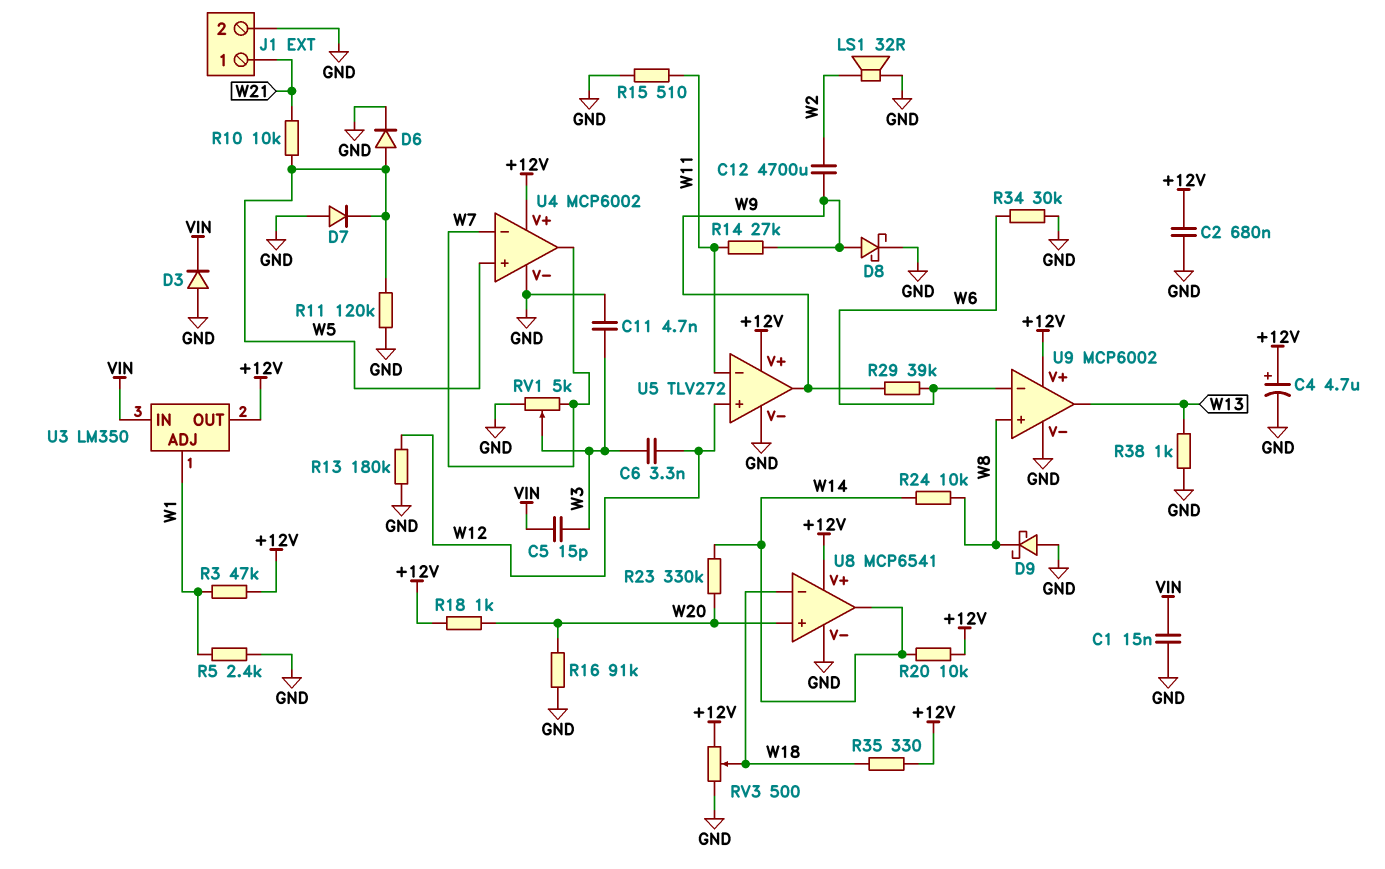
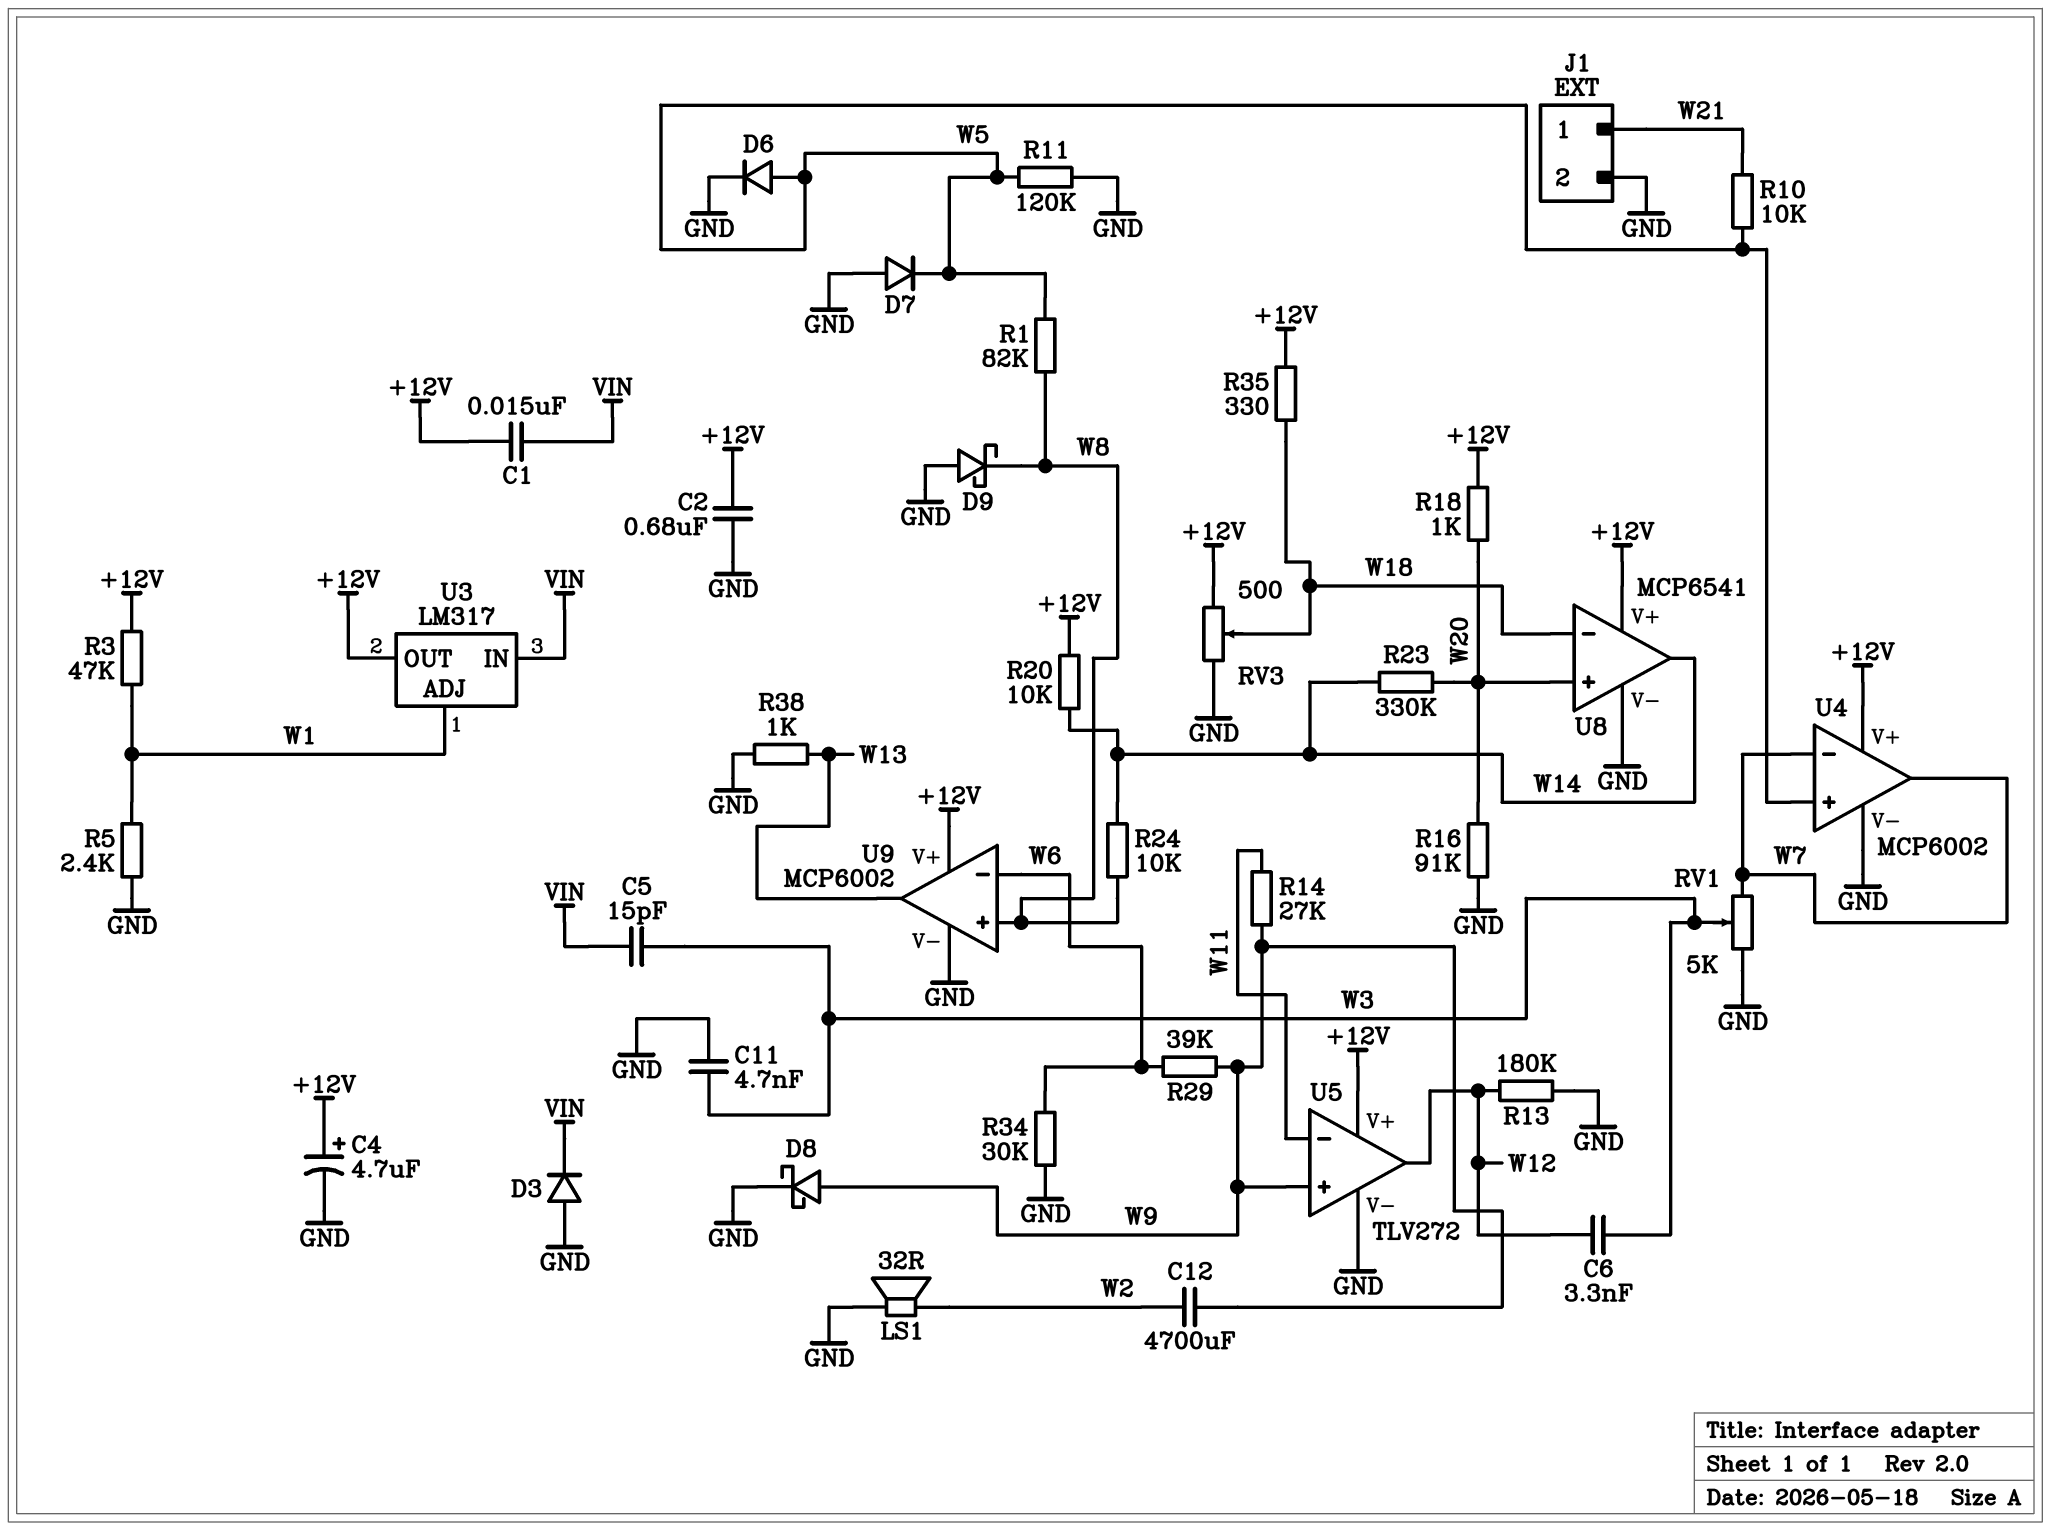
C1: 15nF (GND, VIN) -> 15nF (+12V, VIN)
R1: none -> 82k (W5, W8)
R15: 510 (GND, W11) -> none
U3: LM350 -> LM317
U5 pin in+: W12 -> W9
U5 pin out: W9 -> W12

